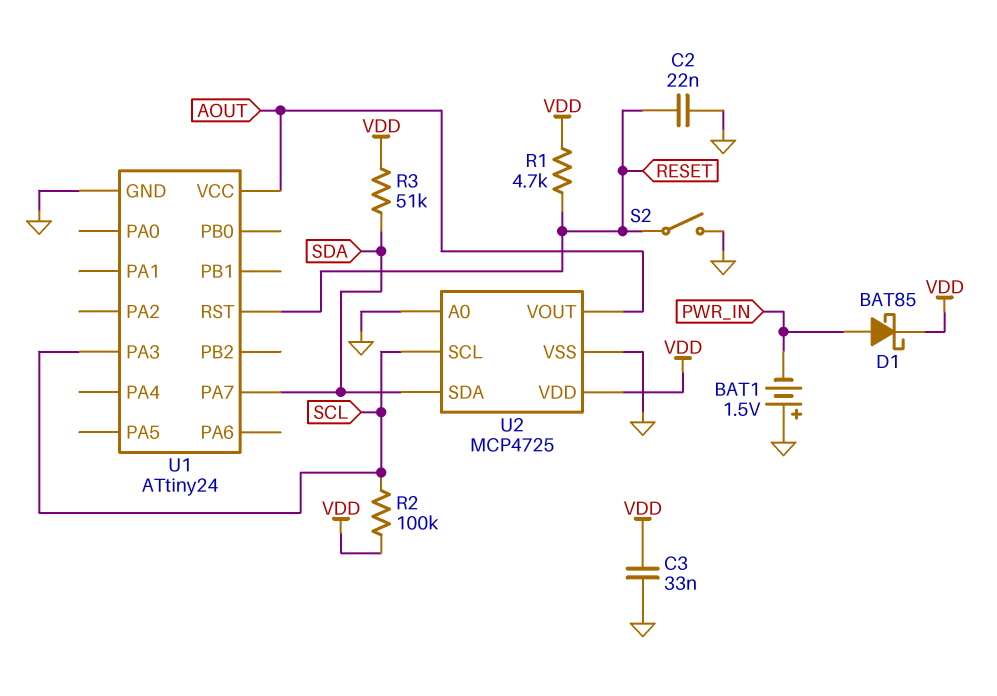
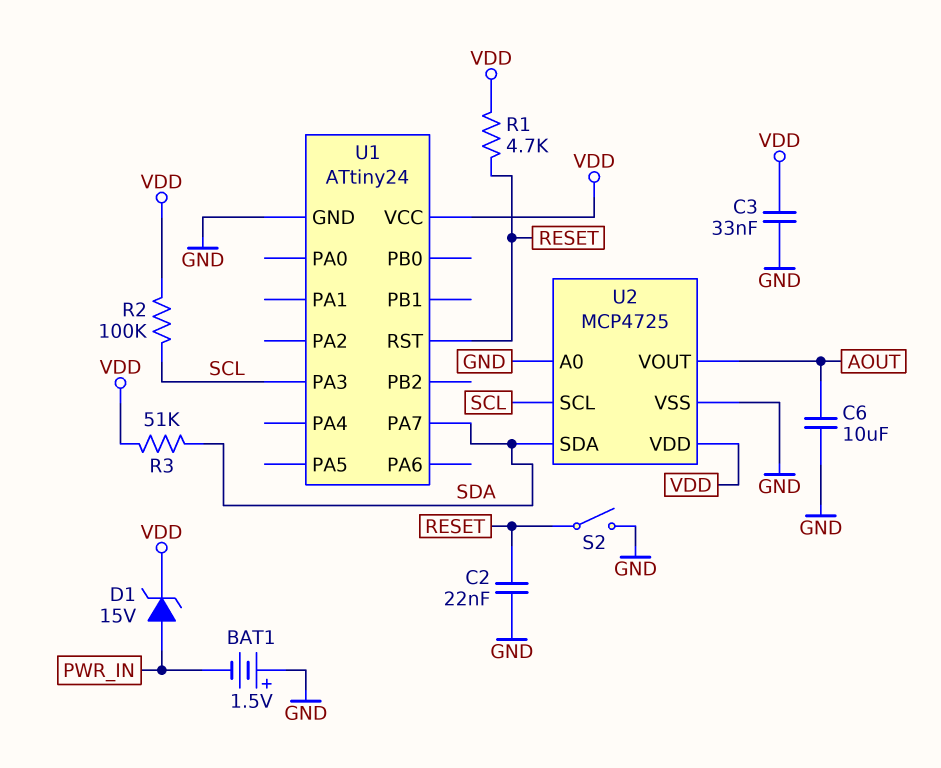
C6: none -> 10uF (AOUT, GND)
D1: schottky BAT85 (A PWR_IN, K VDD) -> zener 15V (A PWR_IN, K VDD)
U1 pin VCC: AOUT -> VDD

